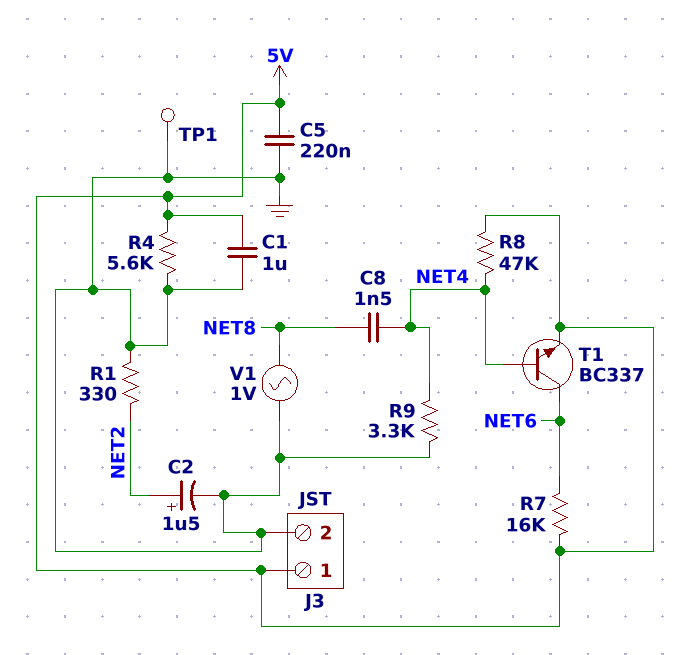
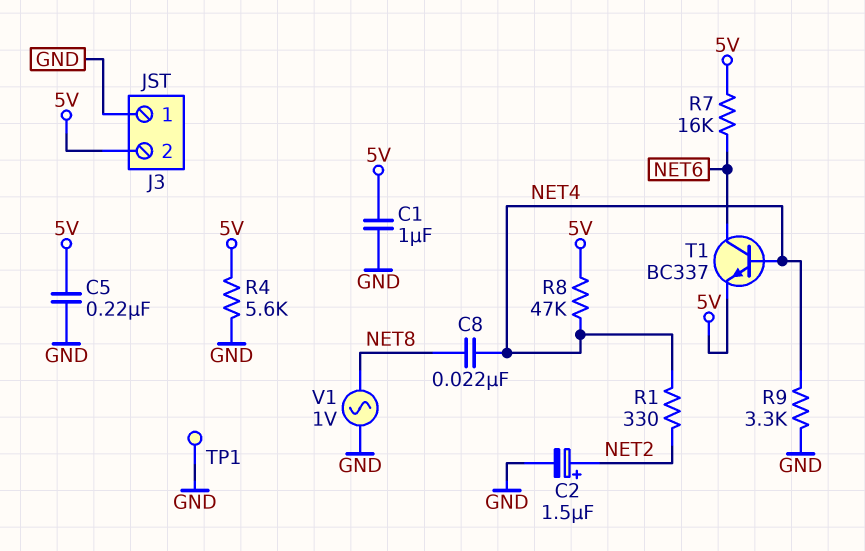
C8: 1.5nF (NET4, NET8) -> 22nF (NET4, NET8)
J3 pin 1: 5V -> GND
J3 pin 2: GND -> 5V
R1: 330 (GND, NET2) -> 330 (NET2, NET4)

